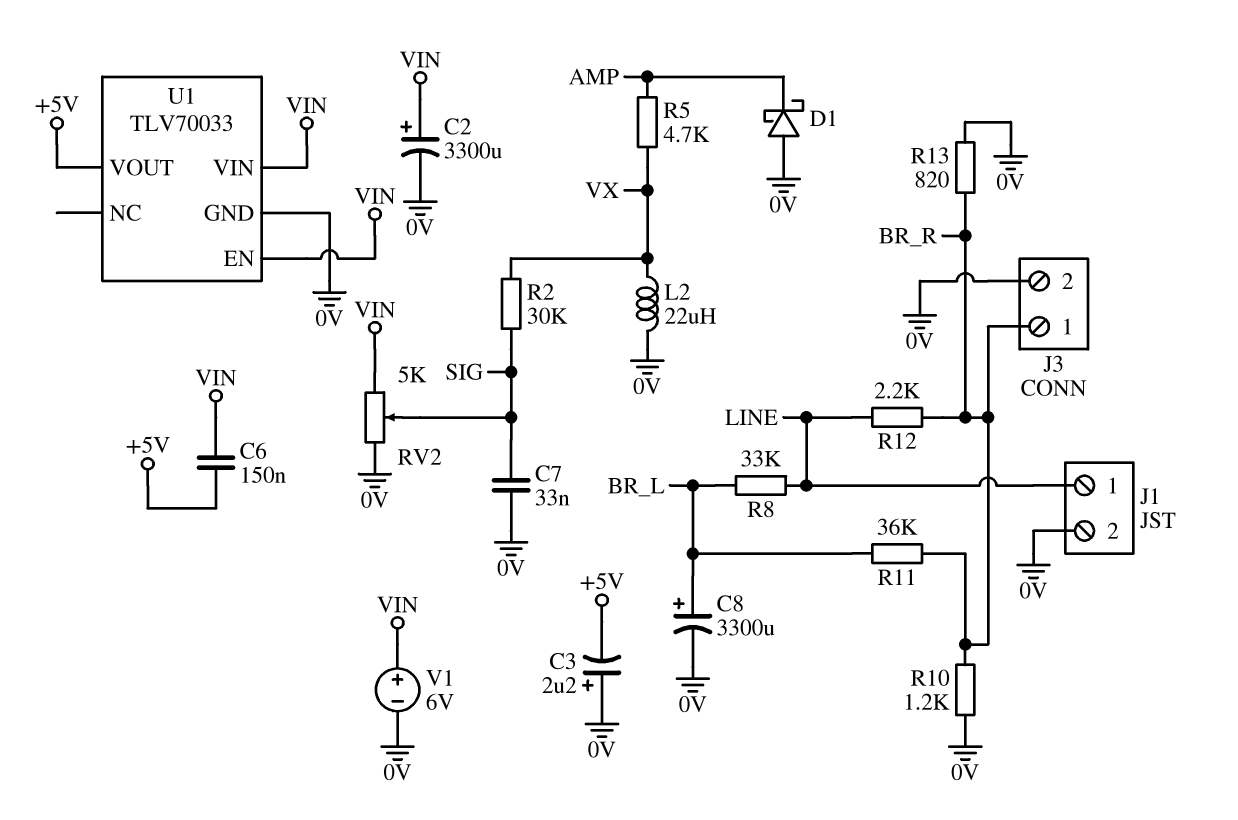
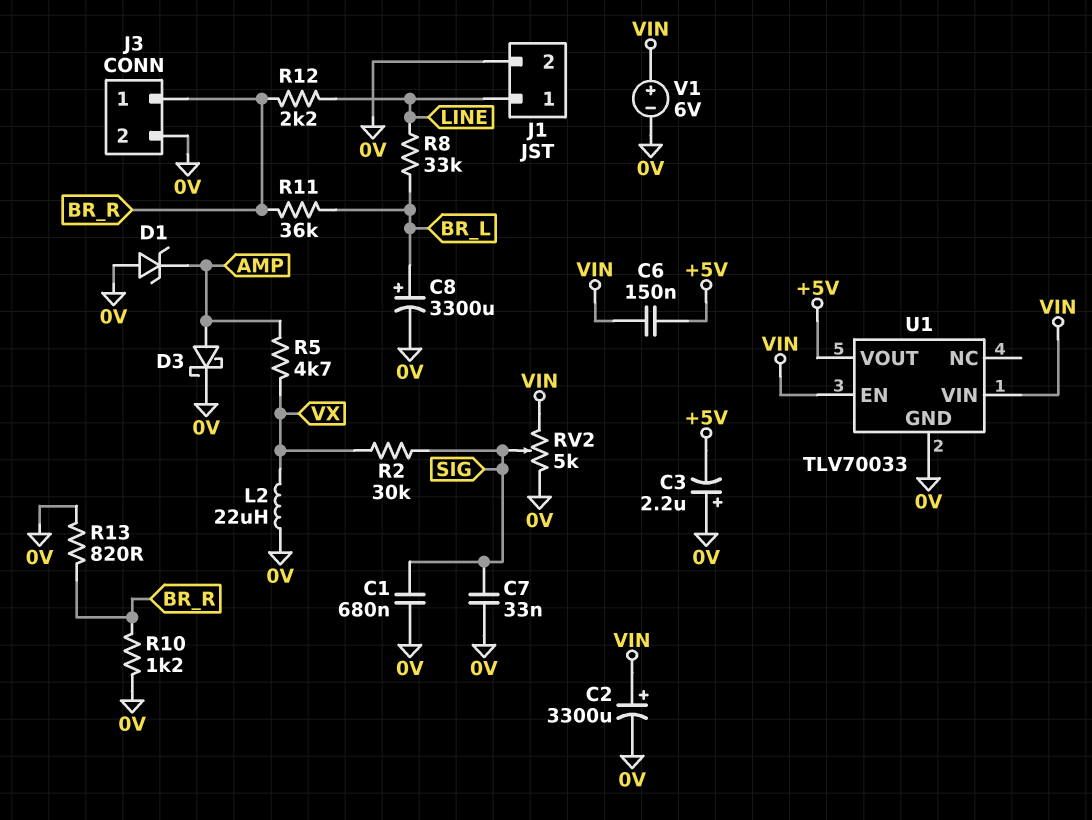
C1: none -> 680nF (0V, SIG)
D1: schottky (A 0V, K AMP) -> zener (A 0V, K AMP)
D3: none -> schottky (A AMP, K 0V)

